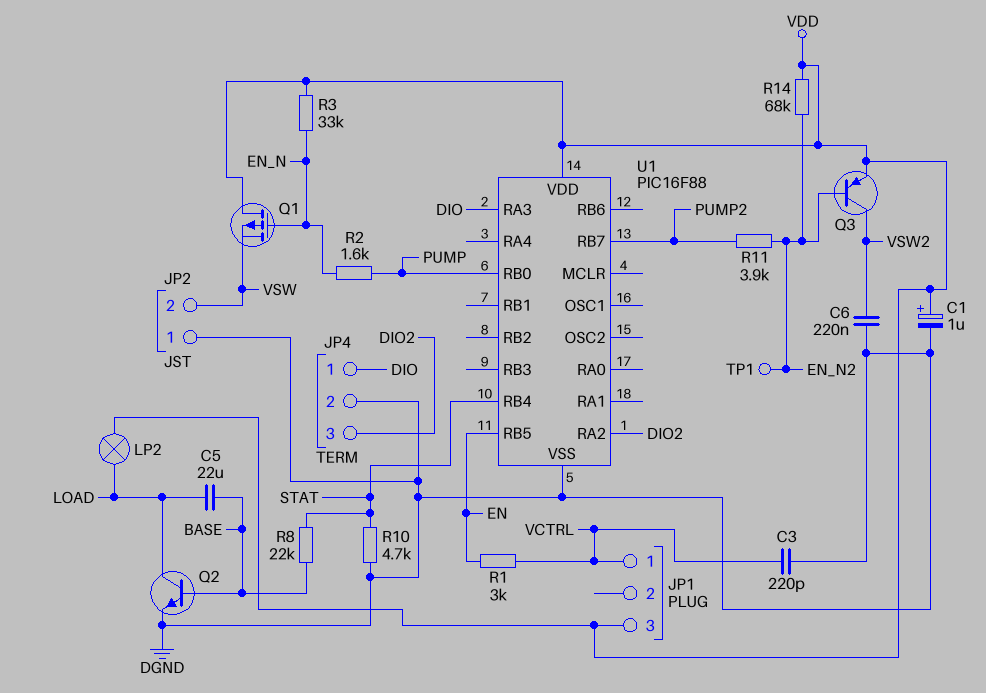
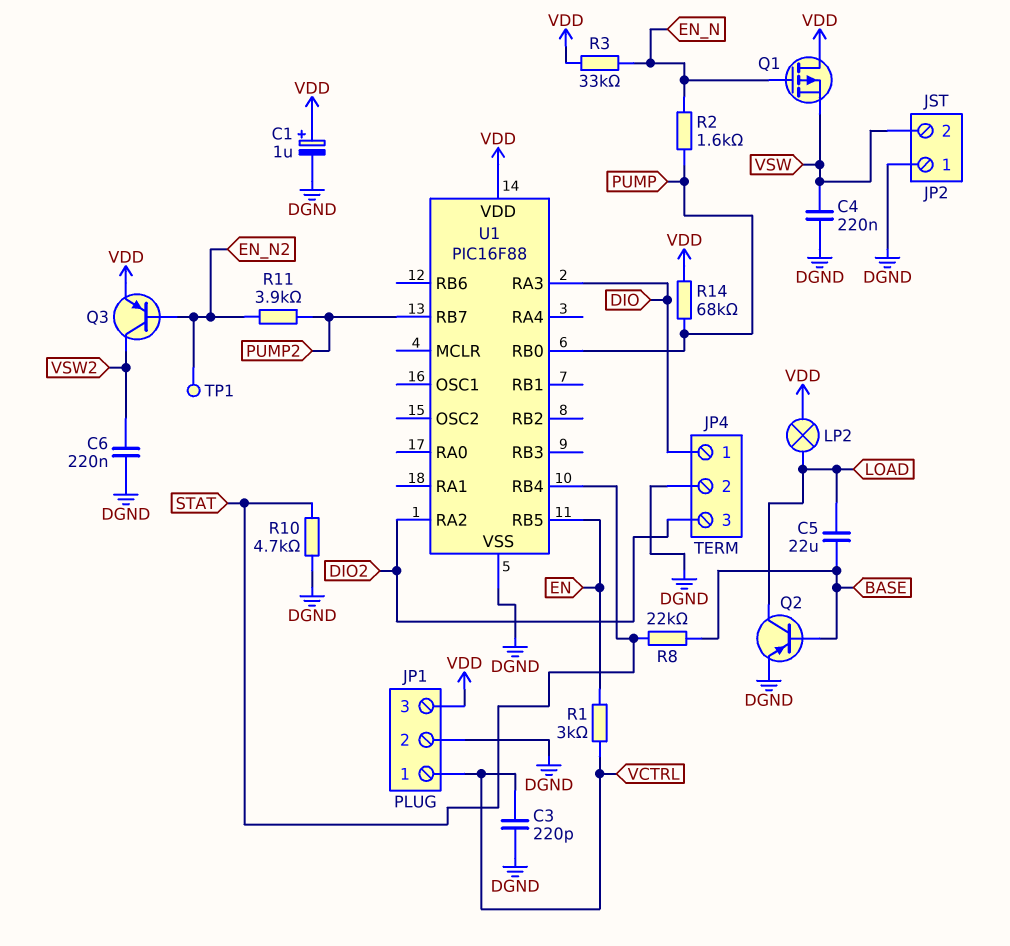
C4: none -> 220nF (DGND, VSW)
JP1 pin 2: none -> DGND
Q2: NPN (B BASE, C LOAD, E DGND) -> PNP (B BASE, C LOAD, E DGND)
R14: 68k (EN_N2, VDD) -> 68k (PUMP, VDD)

